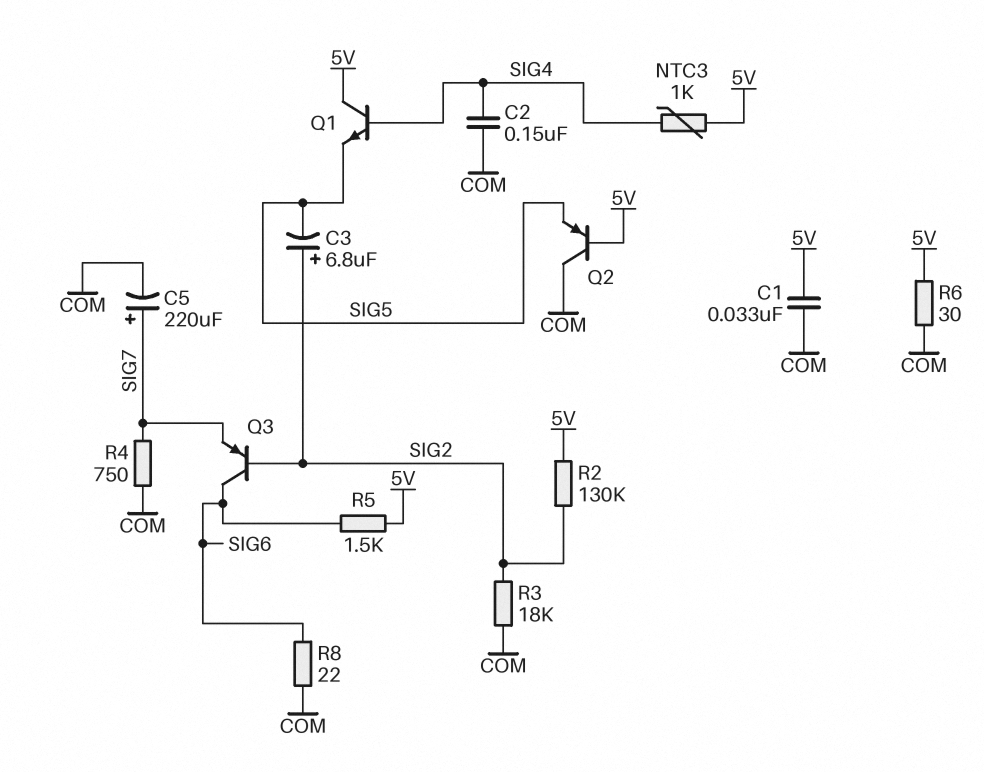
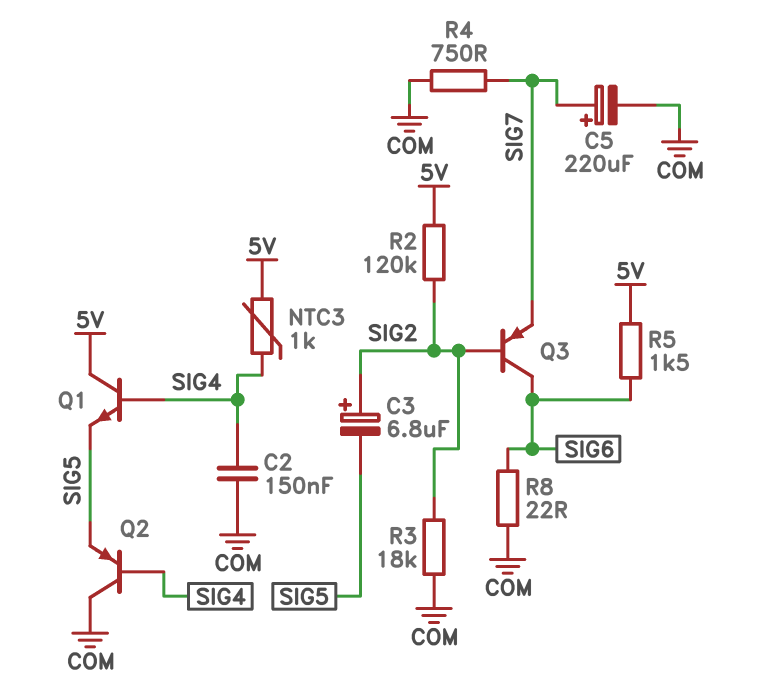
C1: 33nF (5V, COM) -> none
Q2: PNP (B 5V, C COM, E SIG5) -> PNP (B SIG4, C COM, E SIG5)
R2: 130k (5V, SIG2) -> 120k (5V, SIG2)
R6: 30 (5V, COM) -> none

